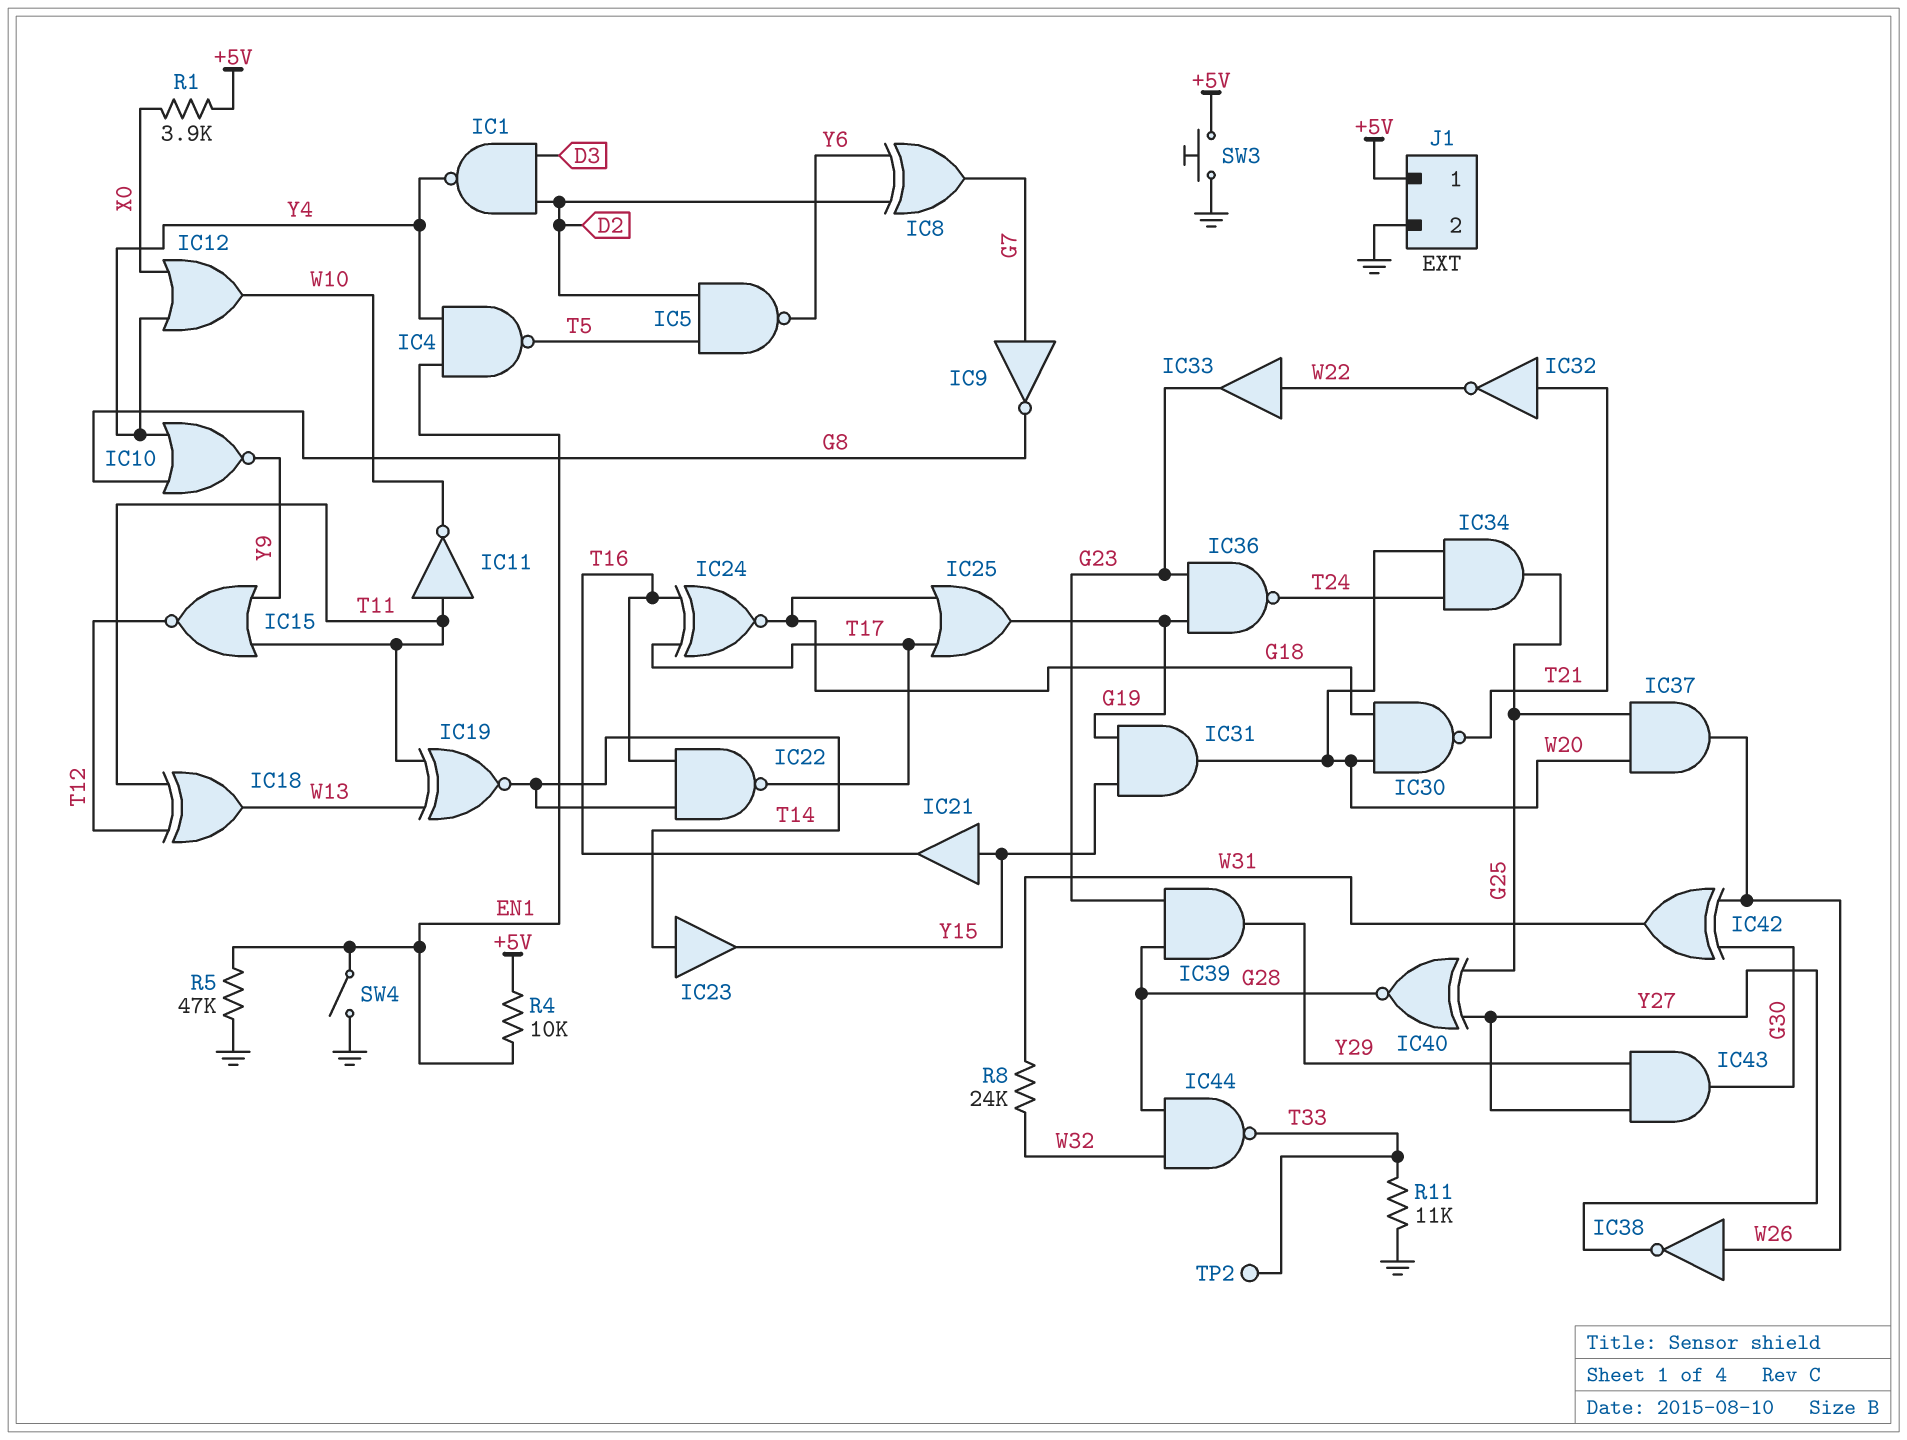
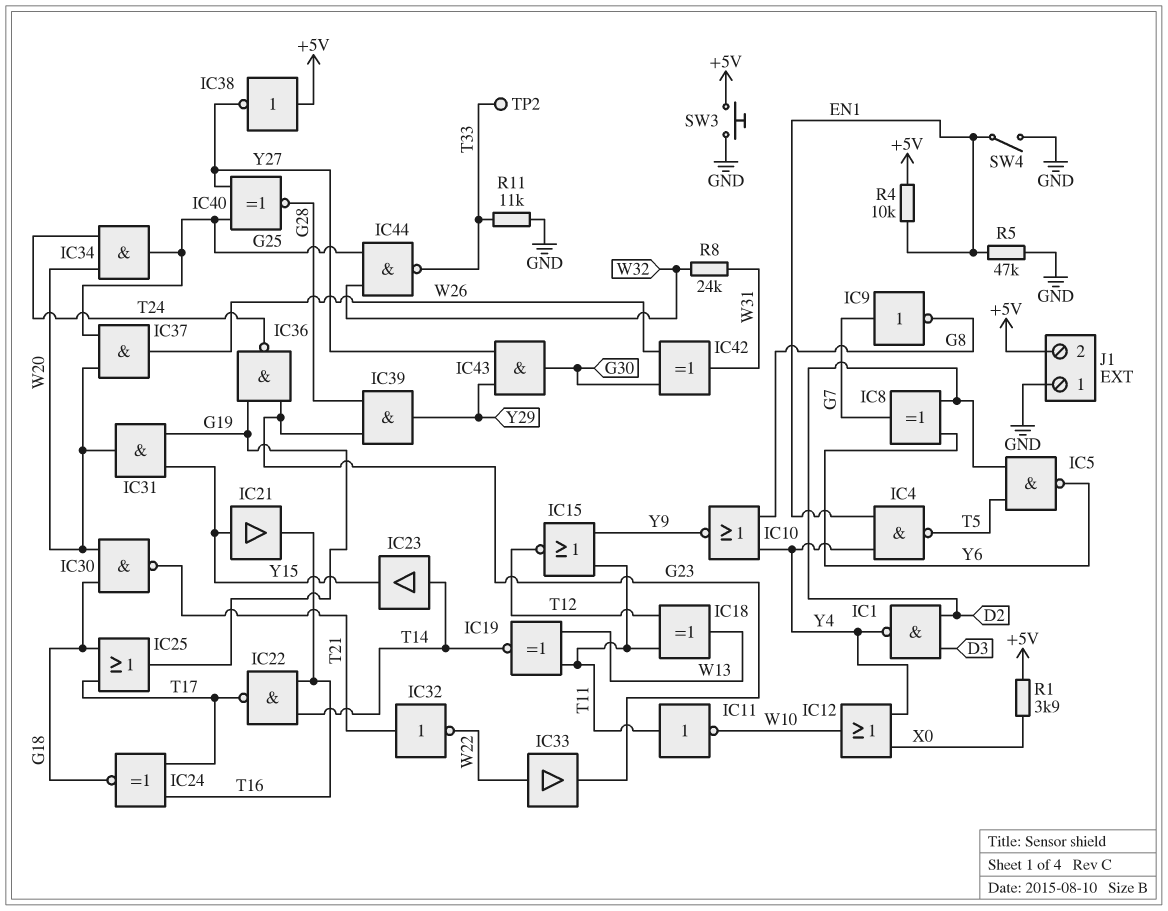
IC38: NOT (in W26, out Y27) -> NOT (in +5V, out Y27)
IC44: NAND (in G28, in W32, out T33) -> NAND (in G25, in W32, out T33)
J1 pin 1: +5V -> GND
J1 pin 2: GND -> +5V

